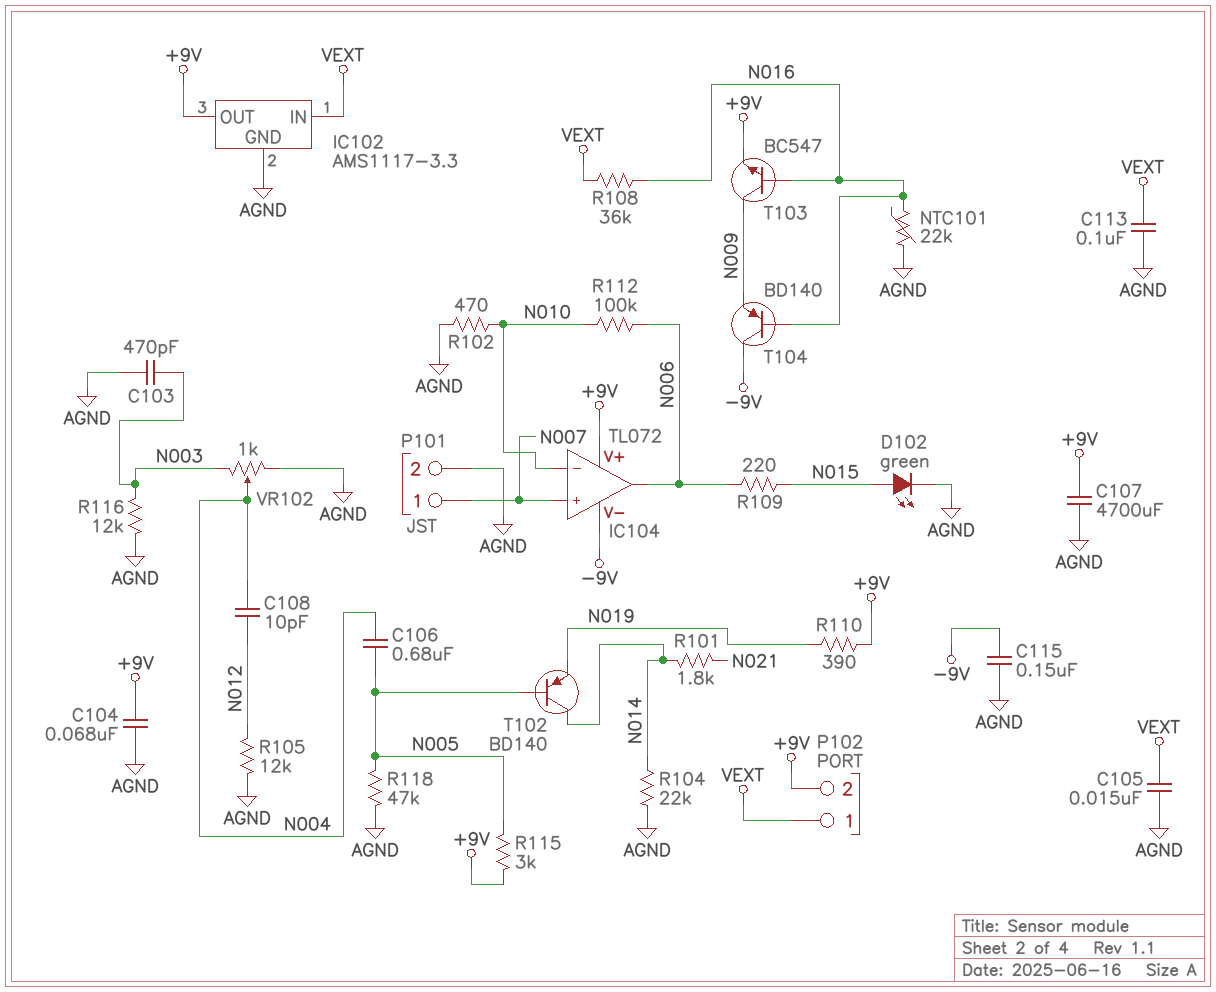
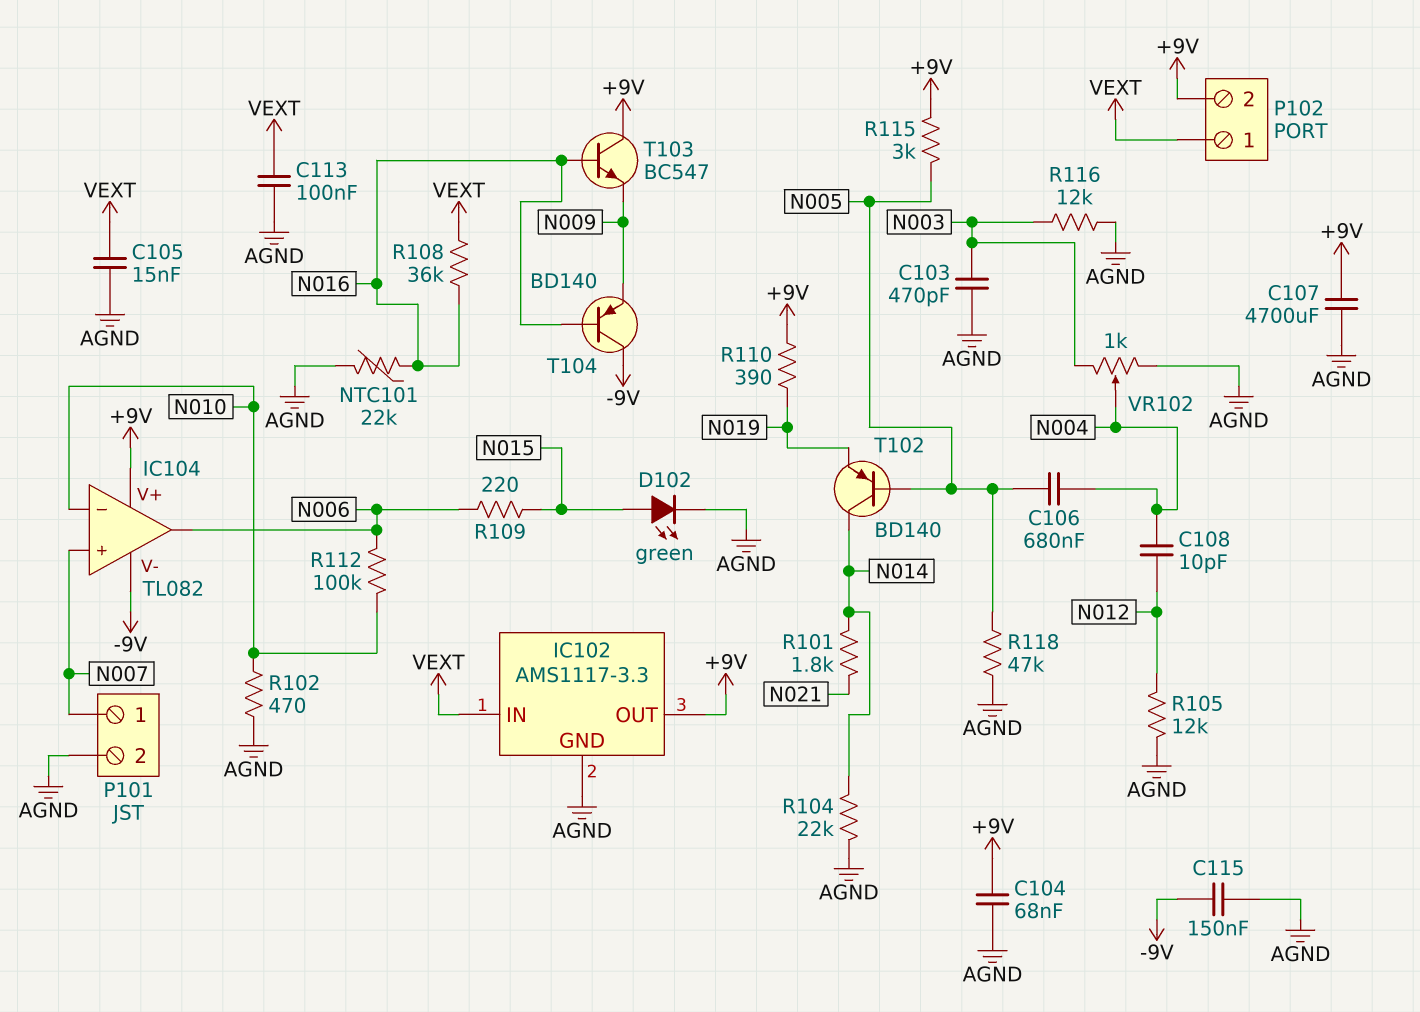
IC104: TL072 -> TL082
T103: NPN BC547 (B N016, C N009, E +9V) -> NPN BC547 (B N016, C +9V, E N009)

